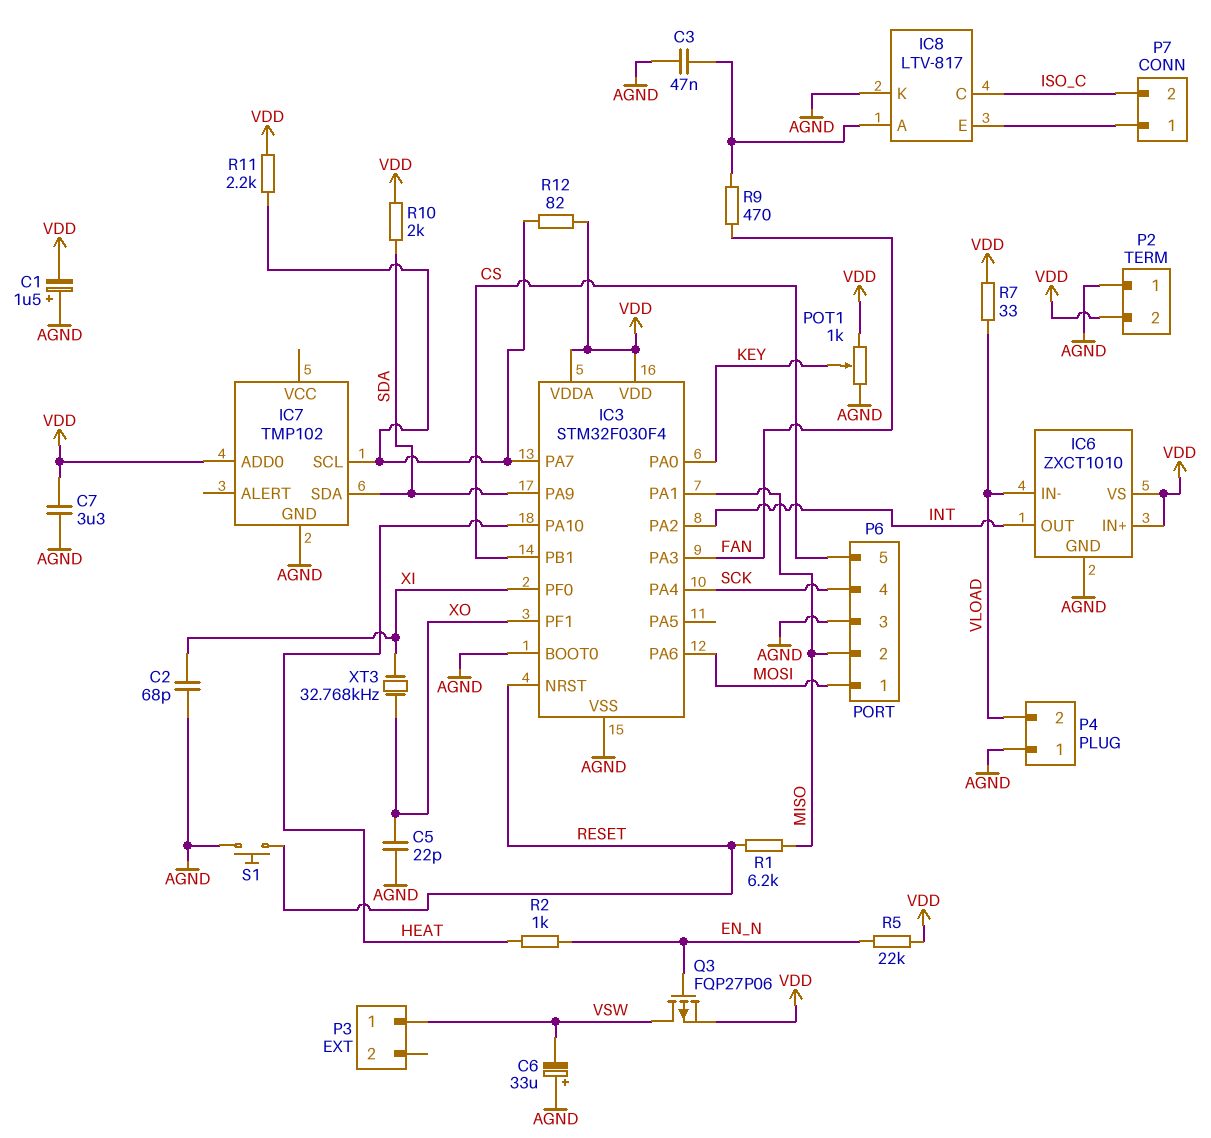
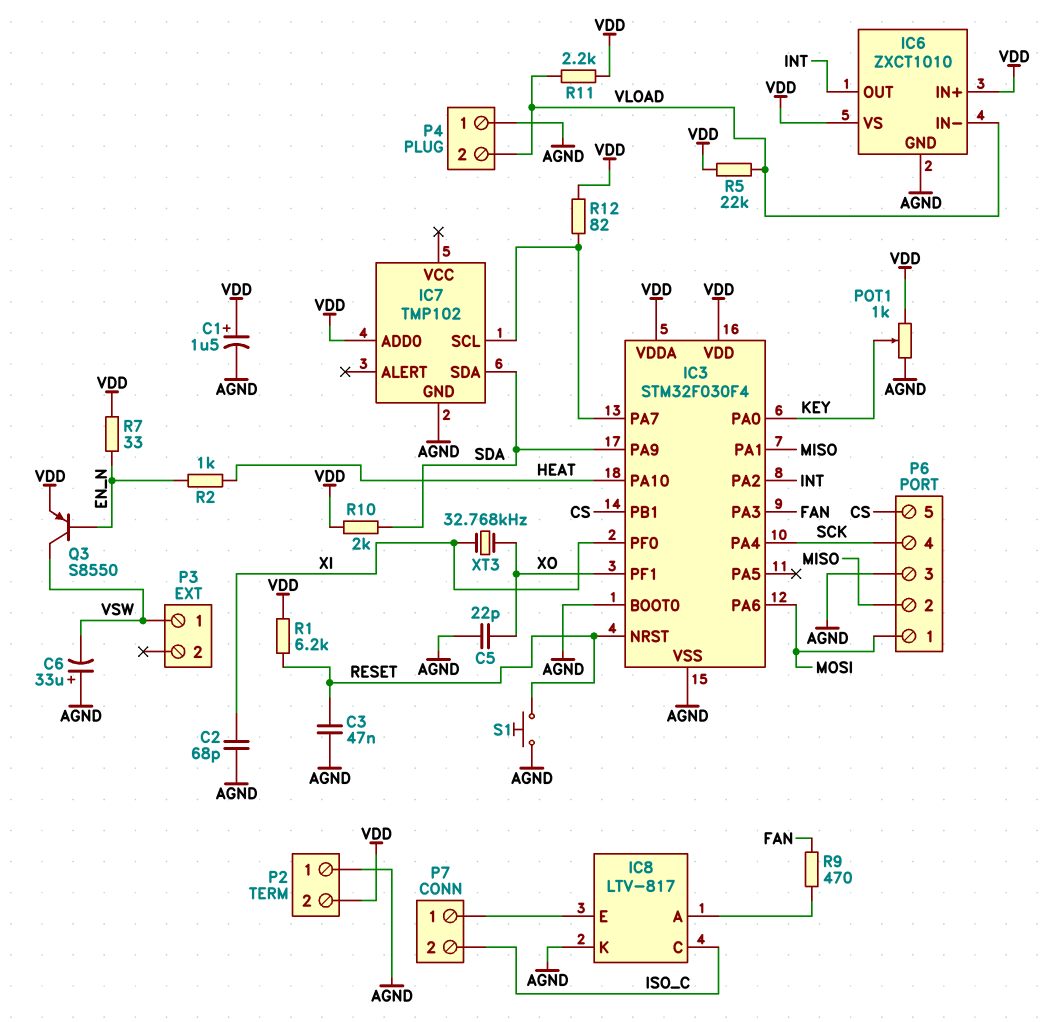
C1: 1.5uF (plus AGND, minus VDD) -> 1.5uF (plus VDD, minus AGND)
C3: 47nF (AGND, IC8/A) -> 47nF (AGND, RESET)
C7: 3.3uF (AGND, VDD) -> none
Q3: PMOS FQP27P06 (G EN_N, D VSW, S VDD) -> PNP S8550 (B EN_N, C VSW, E VDD)
R1: 6.2k (MISO, RESET) -> 6.2k (RESET, VDD)
R5: 22k (EN_N, VDD) -> 22k (VDD, VLOAD)
R7: 33 (VDD, VLOAD) -> 33 (EN_N, VDD)
R11: 2.2k (IC3/PA7, VDD) -> 2.2k (VDD, VLOAD)

